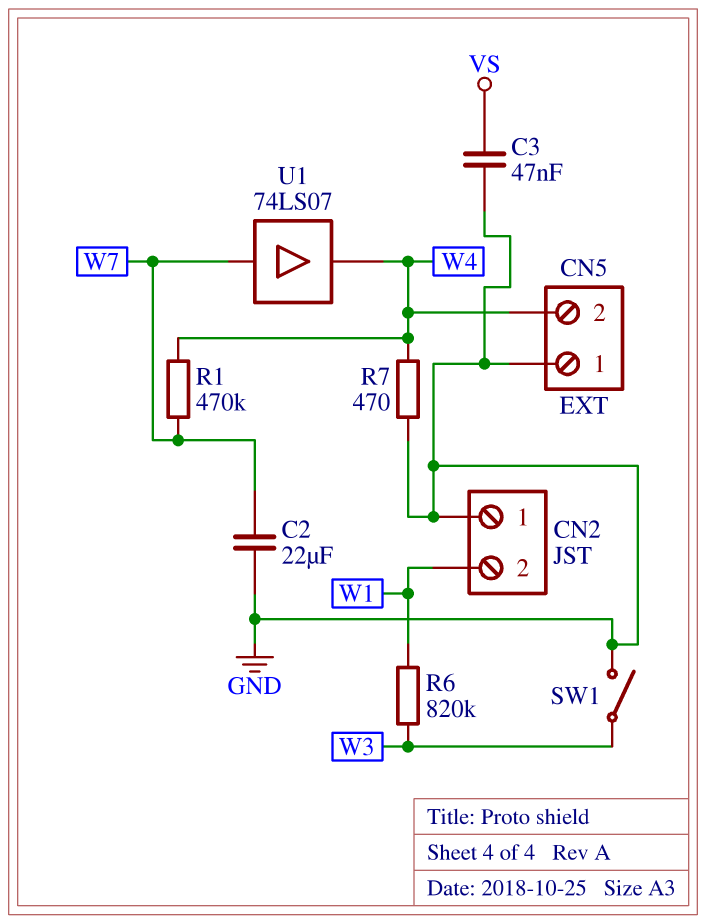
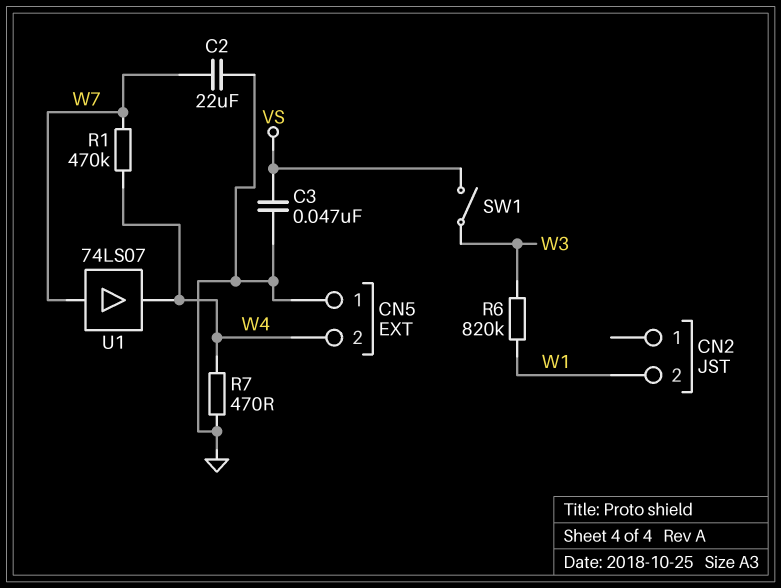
CN2 pin 1: GND -> none
SW1: switch (GND, W3) -> switch (VS, W3)

